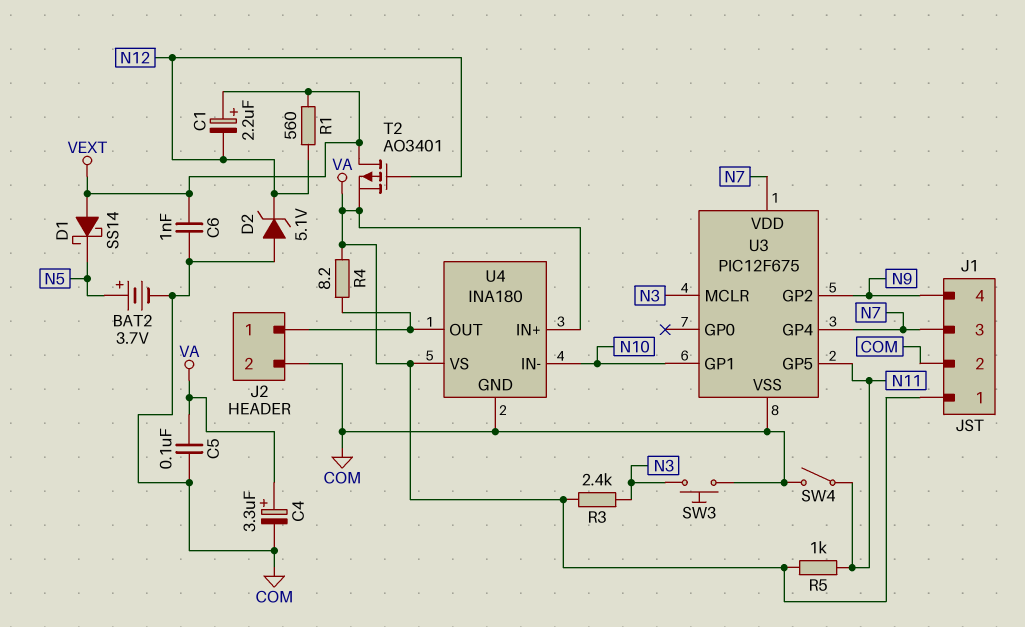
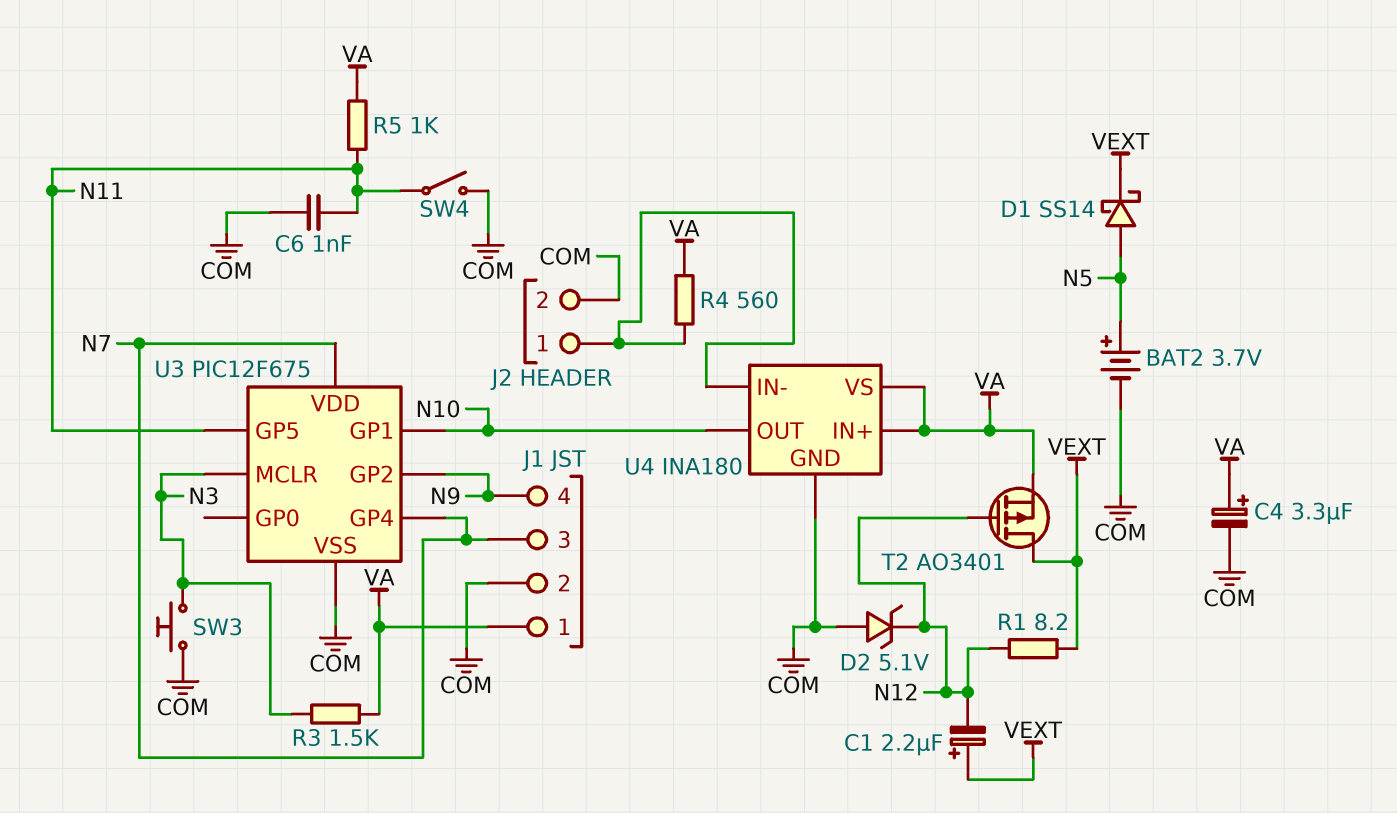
C5: 100nF (COM, VA) -> none
C6: 1nF (COM, VEXT) -> 1nF (COM, N11)
D1: schottky SS14 (A VEXT, K N5) -> schottky SS14 (A N5, K VEXT)
R1: 560 (N12, VEXT) -> 8.2 (N12, VEXT)
R3: 2.4k (N3, VA) -> 1.5k (N3, VA)
R4: 8.2 (J2/1, VA) -> 560 (J2/1, VA)
U4 pin IN-: N10 -> J2/1
U4 pin OUT: J2/1 -> N10

